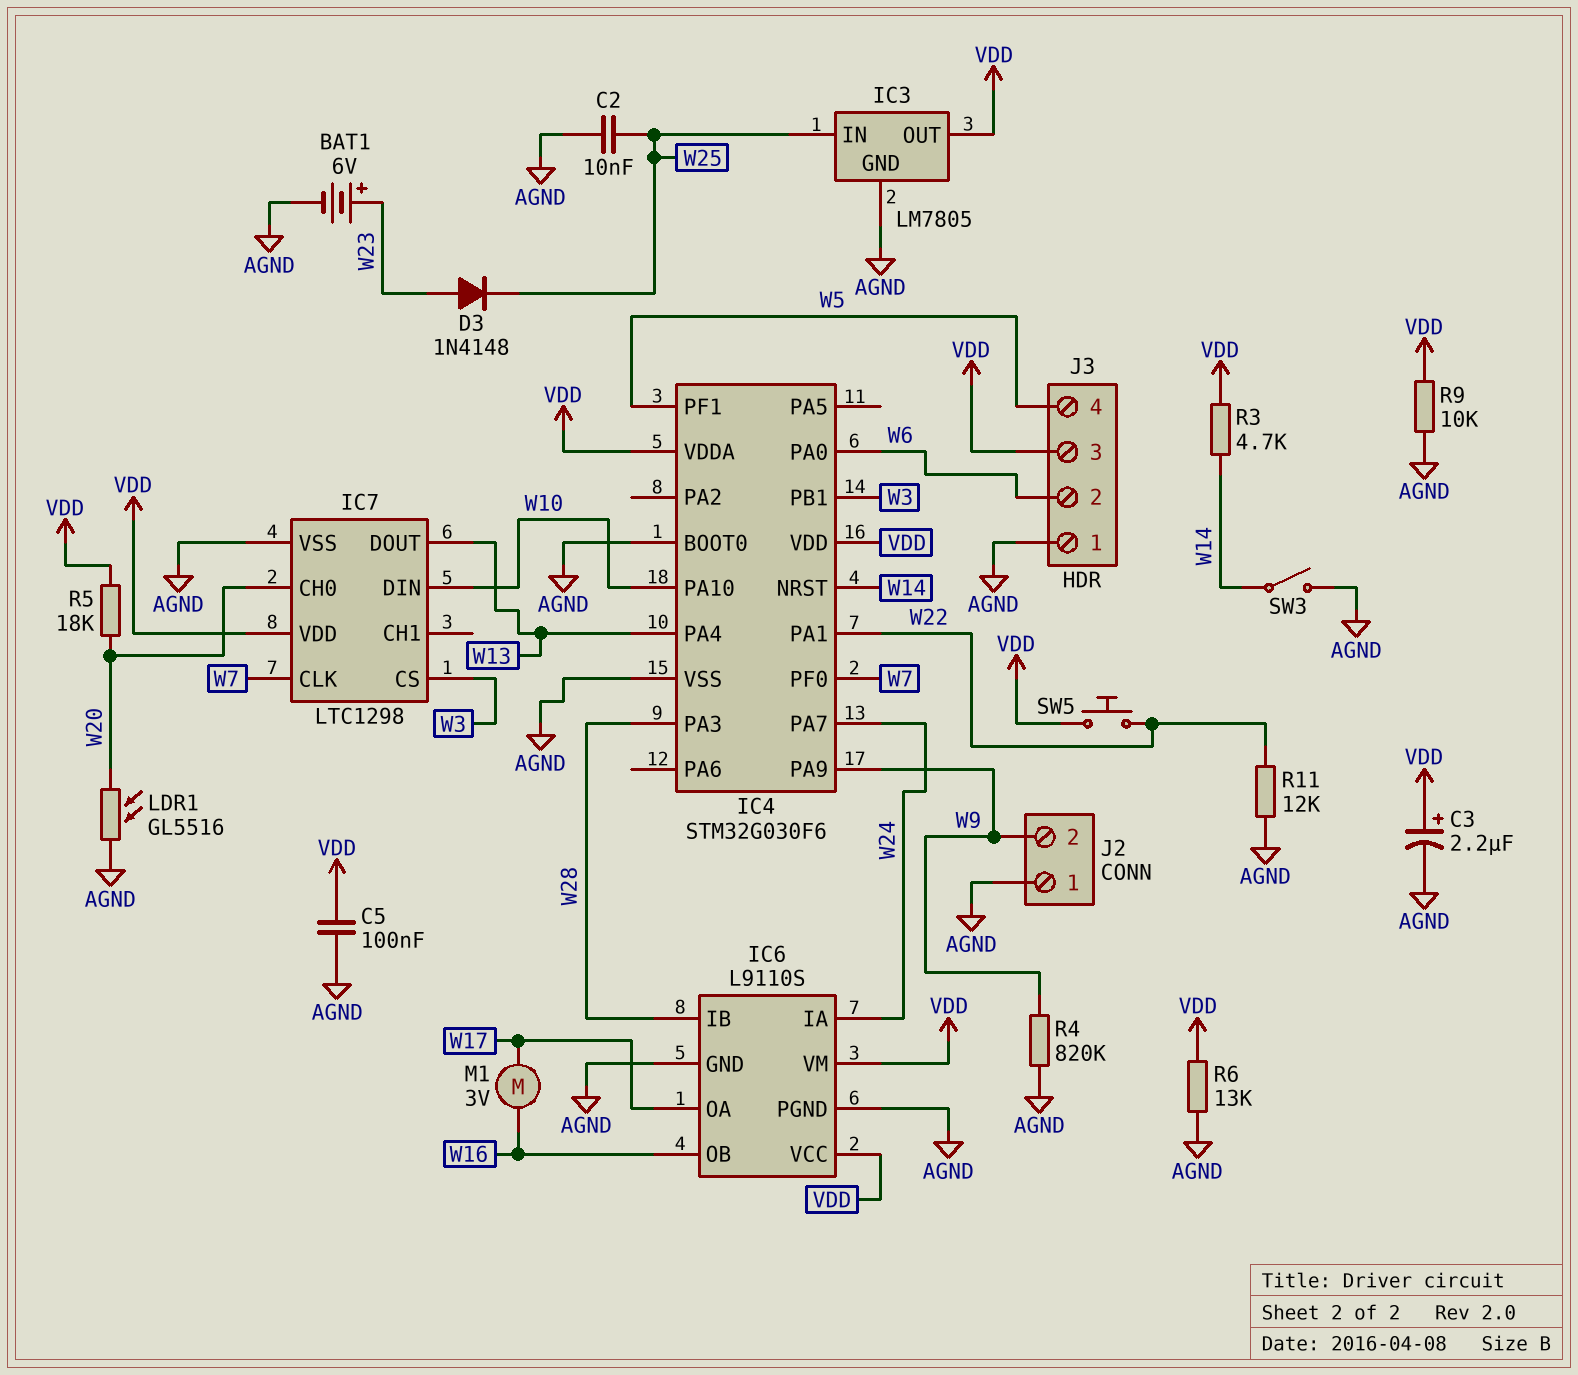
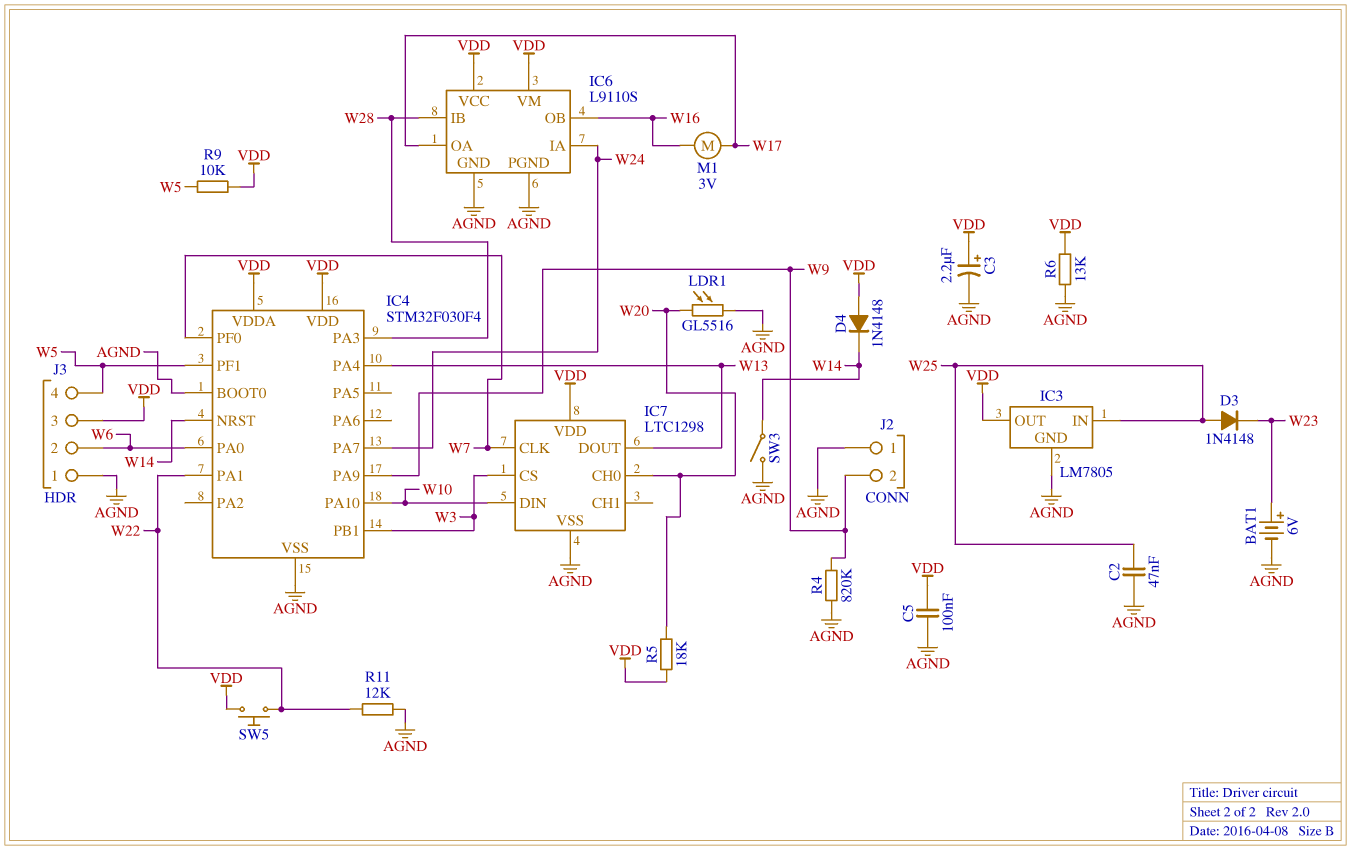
C2: 10nF (AGND, W25) -> 47nF (AGND, W25)
D3: diode 1N4148 (A W23, K W25) -> diode 1N4148 (A W25, K W23)
D4: none -> diode 1N4148 (A VDD, K W14)
IC4: STM32G030F6 -> STM32F030F4
R3: 4.7k (VDD, W14) -> none
R9: 10k (AGND, VDD) -> 10k (VDD, W5)

